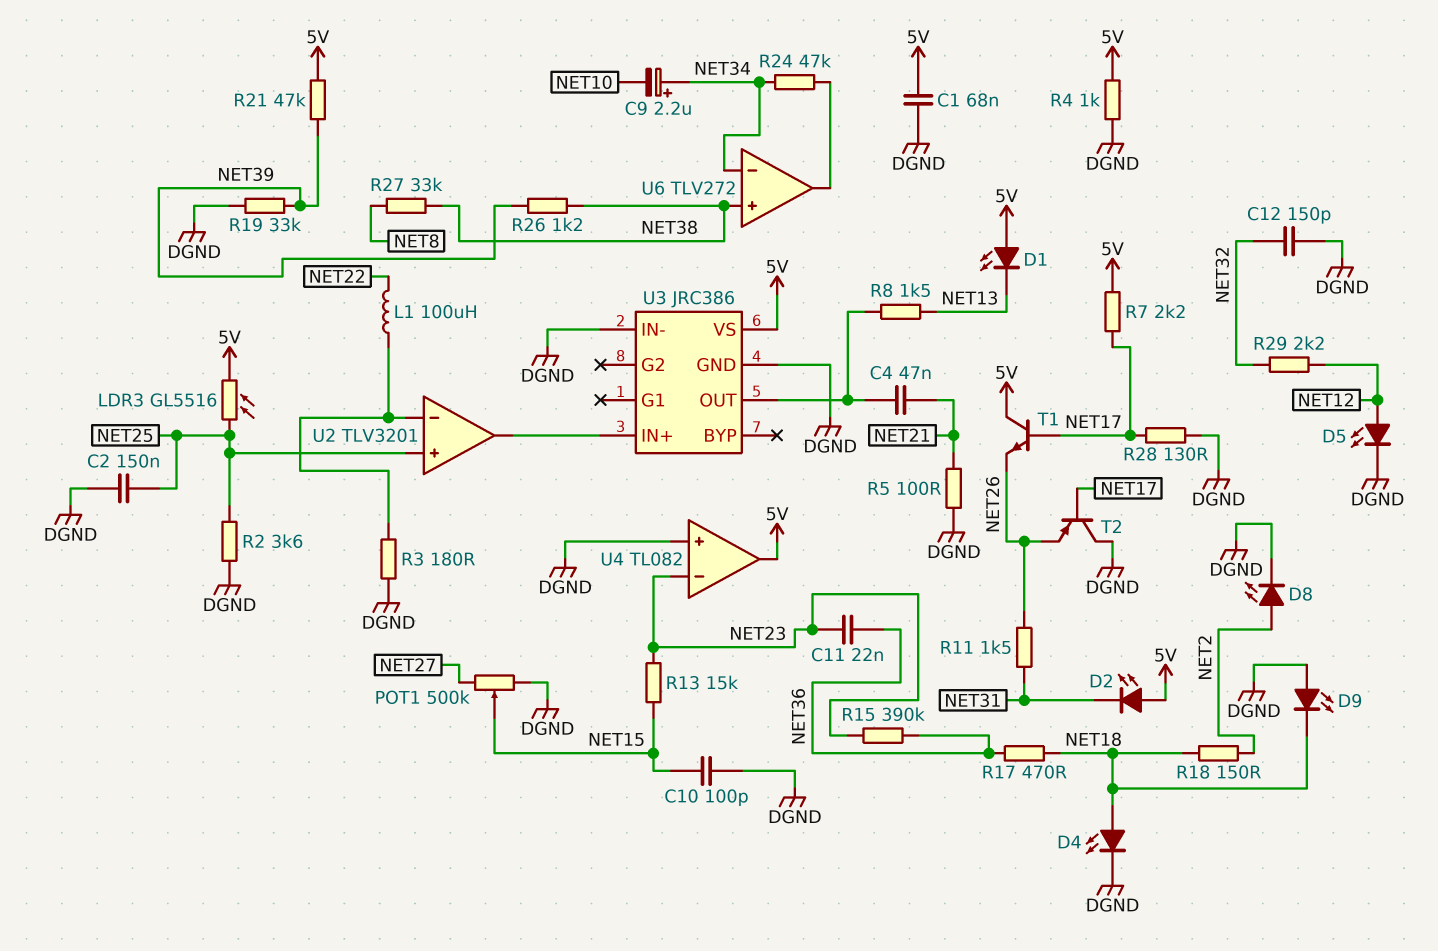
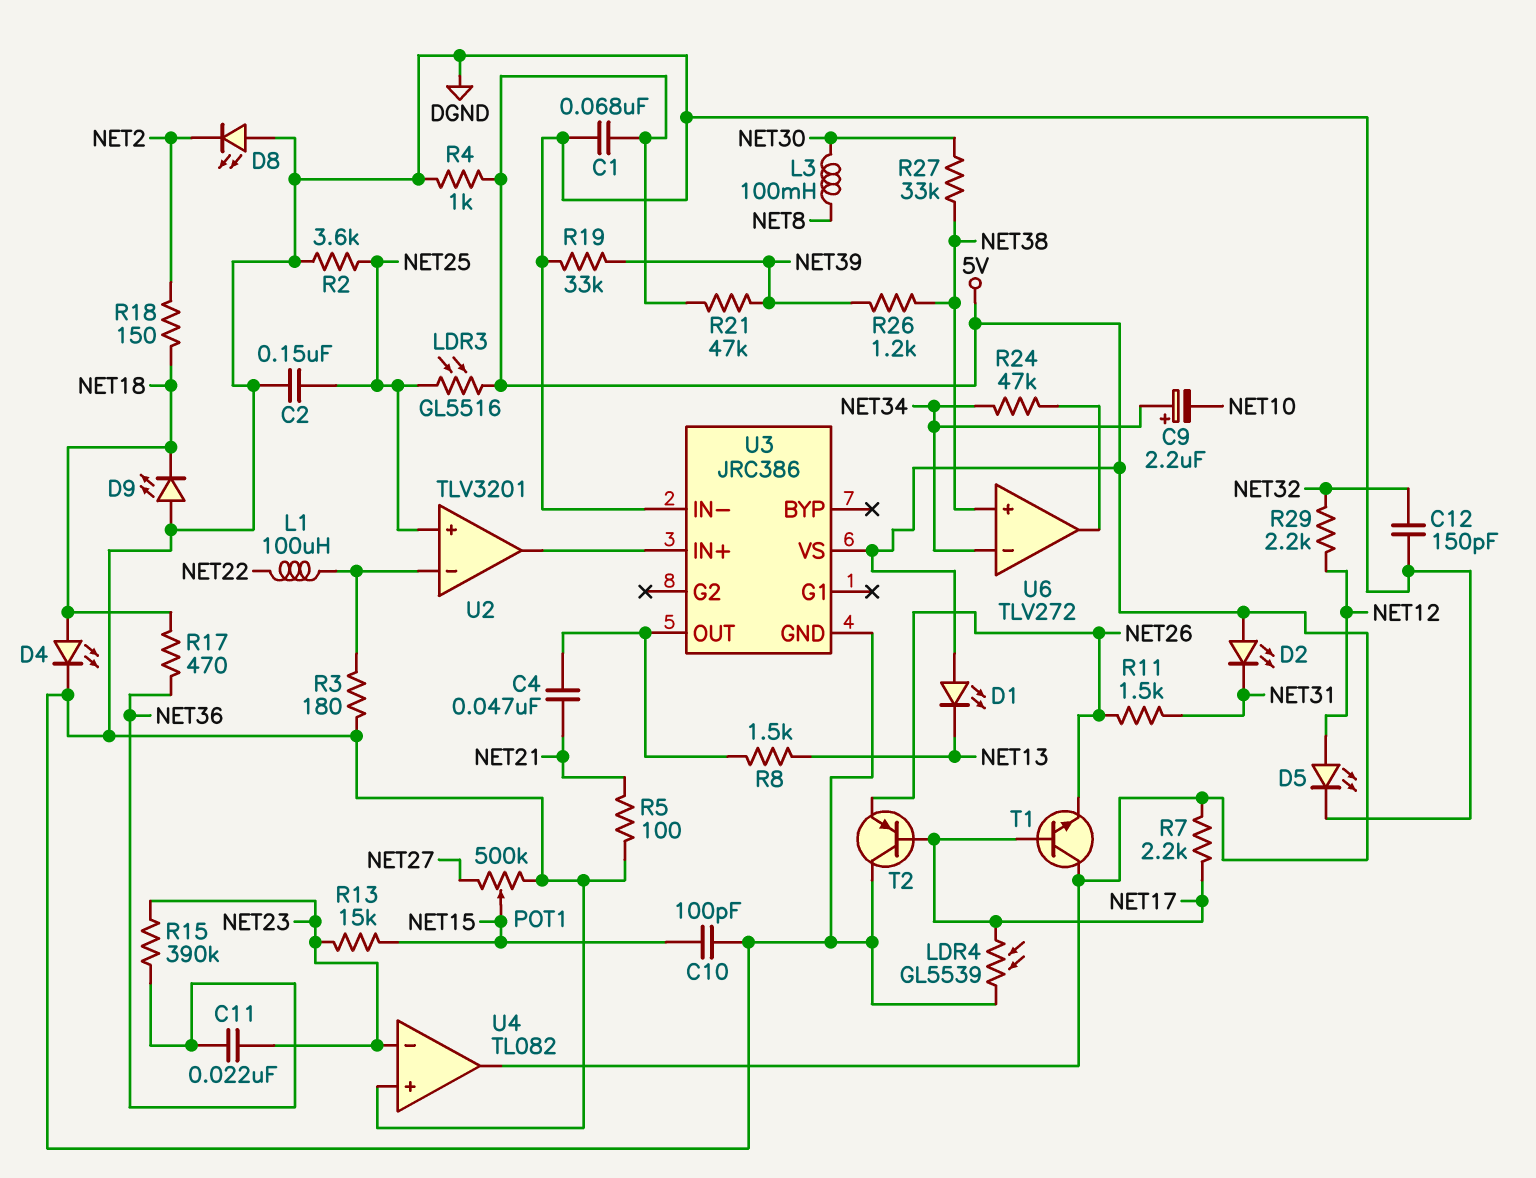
D8: LED (A NET2, K DGND) -> LED (A DGND, K NET2)
L3: none -> 100mH (NET8, NET30)
LDR4: none -> GL5539 (DGND, NET17)
R27: 33k (NET8, NET38) -> 33k (NET30, NET38)
R28: 130 (DGND, NET17) -> none

